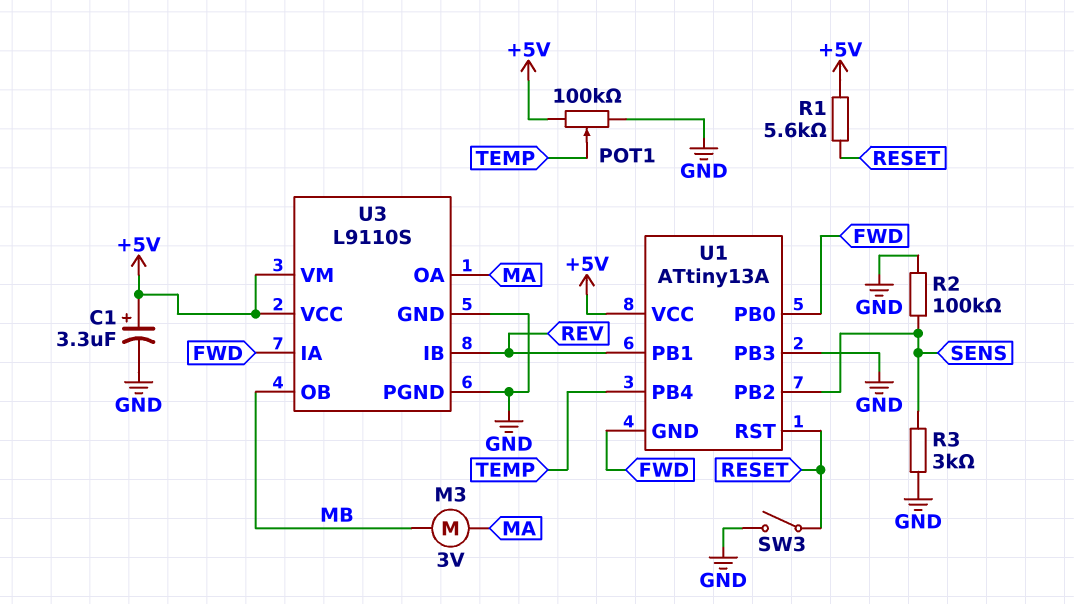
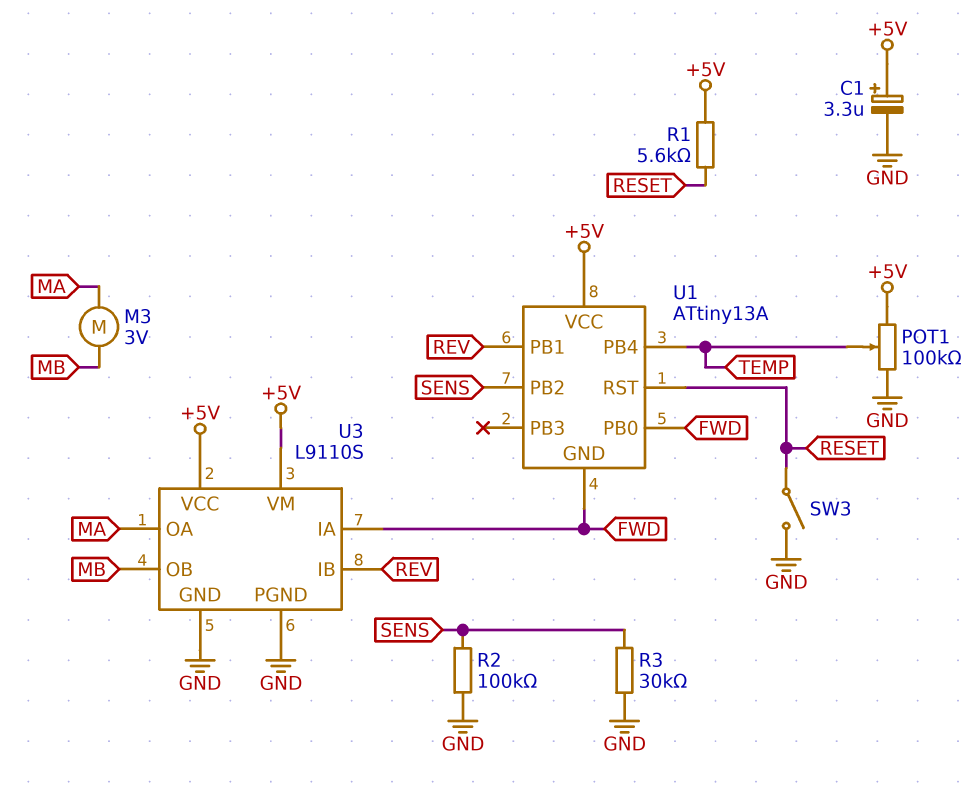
R3: 3k (GND, SENS) -> 30k (GND, SENS)
U1 pin PB3: GND -> none

